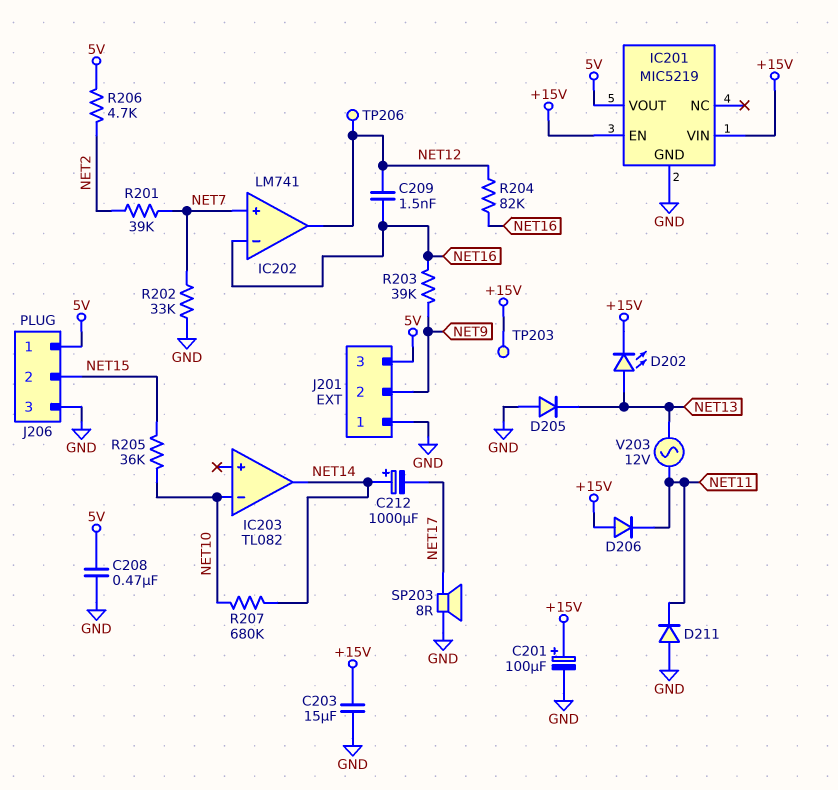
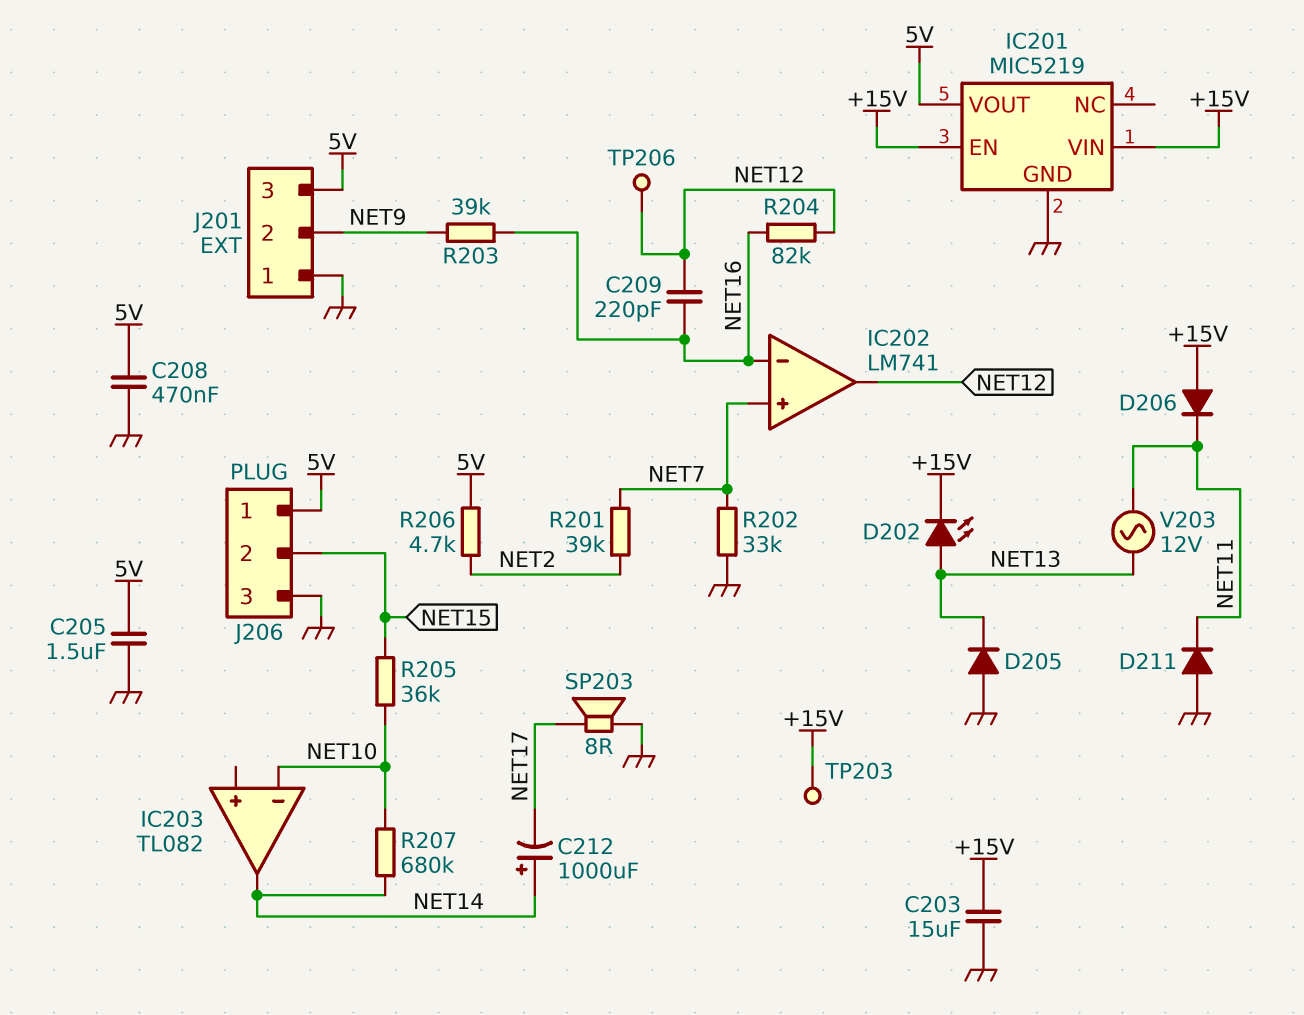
C201: 100uF (plus +15V, minus GND) -> none
C205: none -> 1.5uF (5V, GND)
C209: 1.5nF (NET12, NET16) -> 220pF (NET12, NET16)

